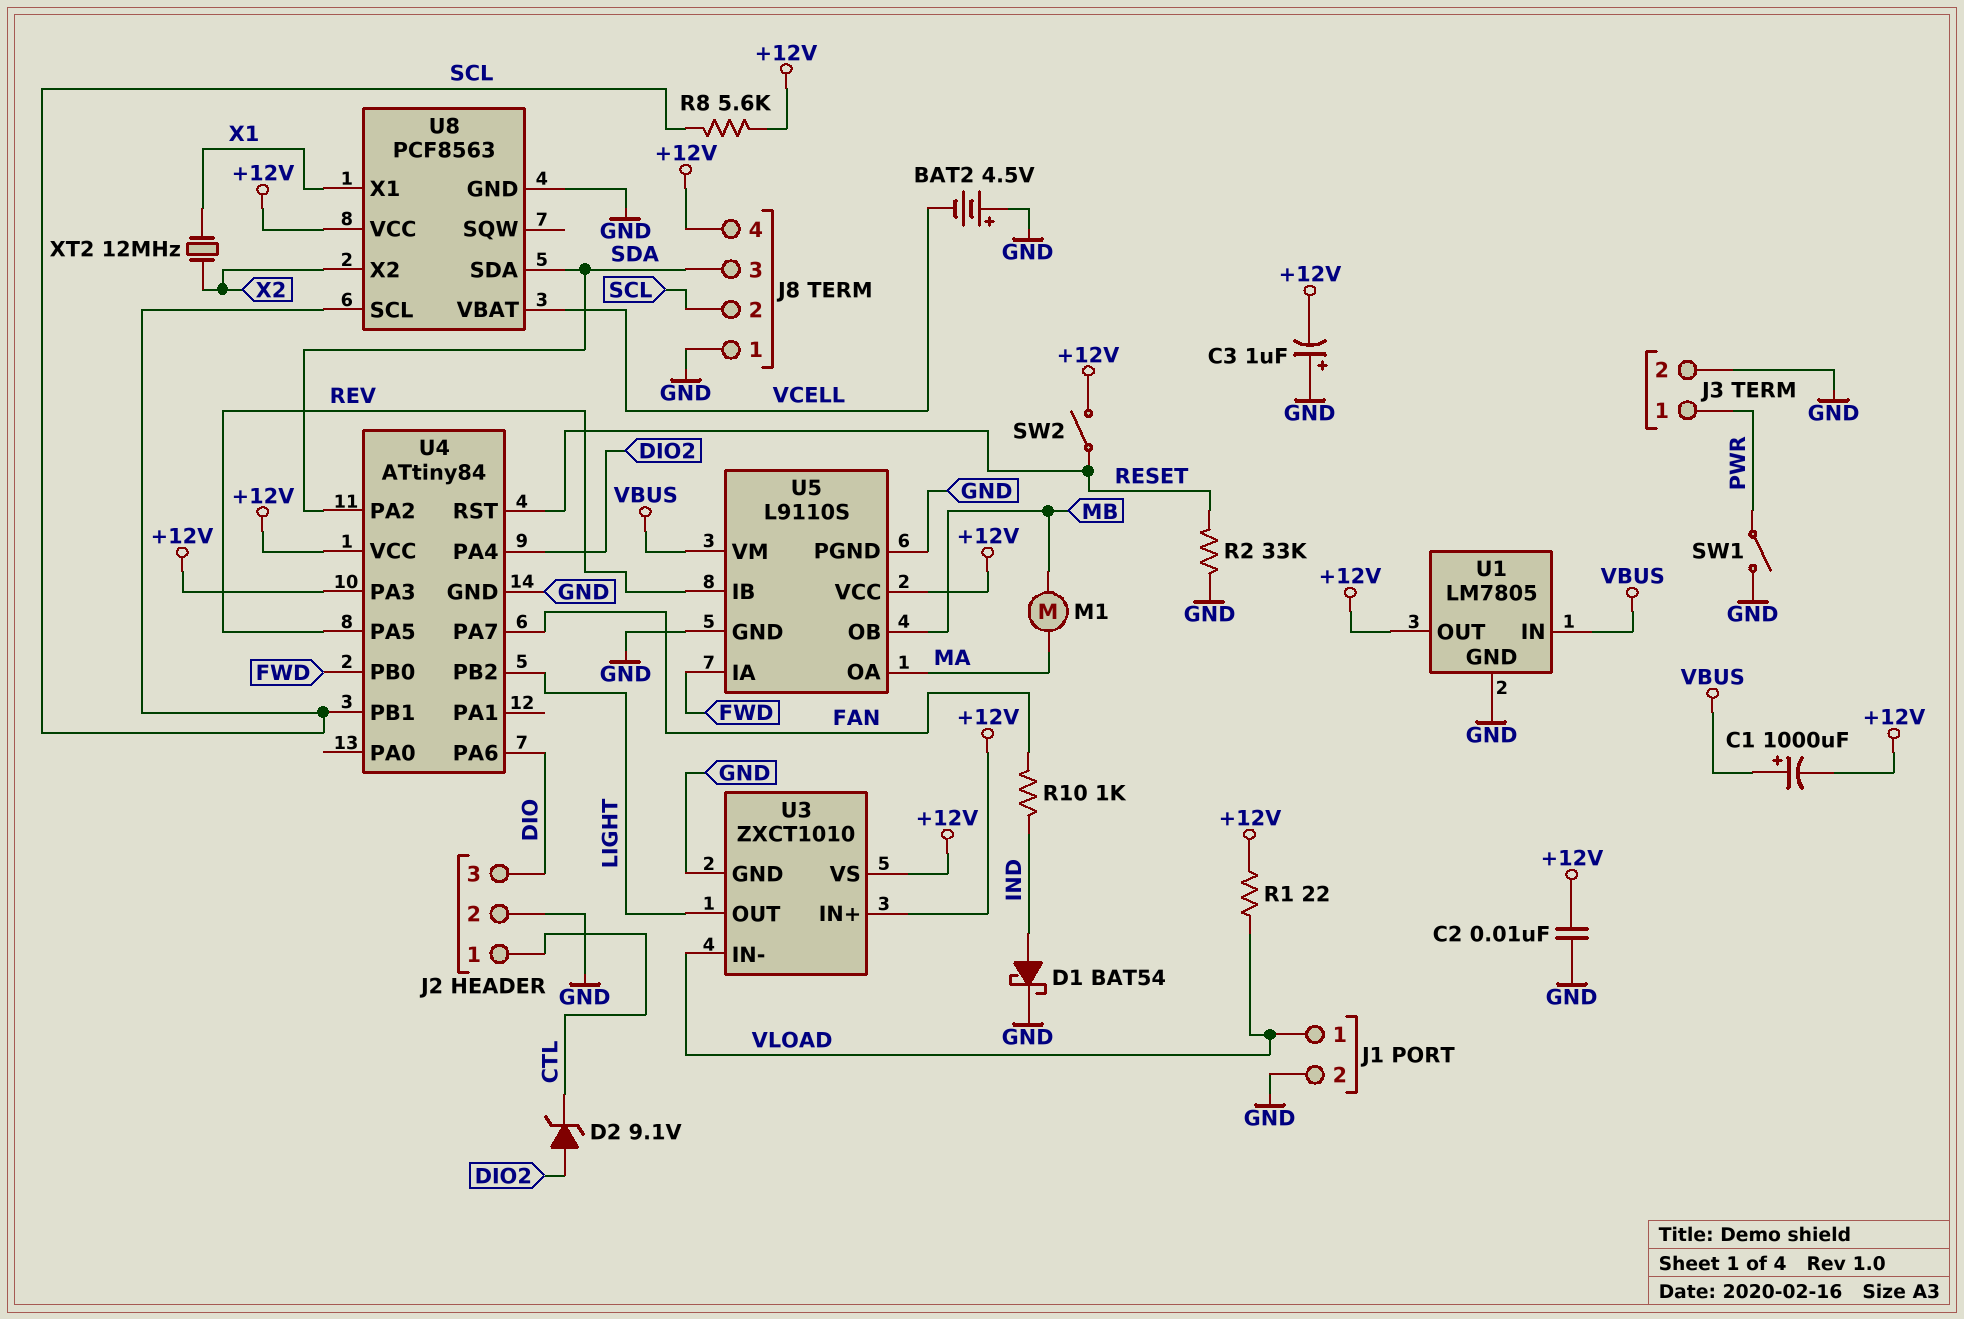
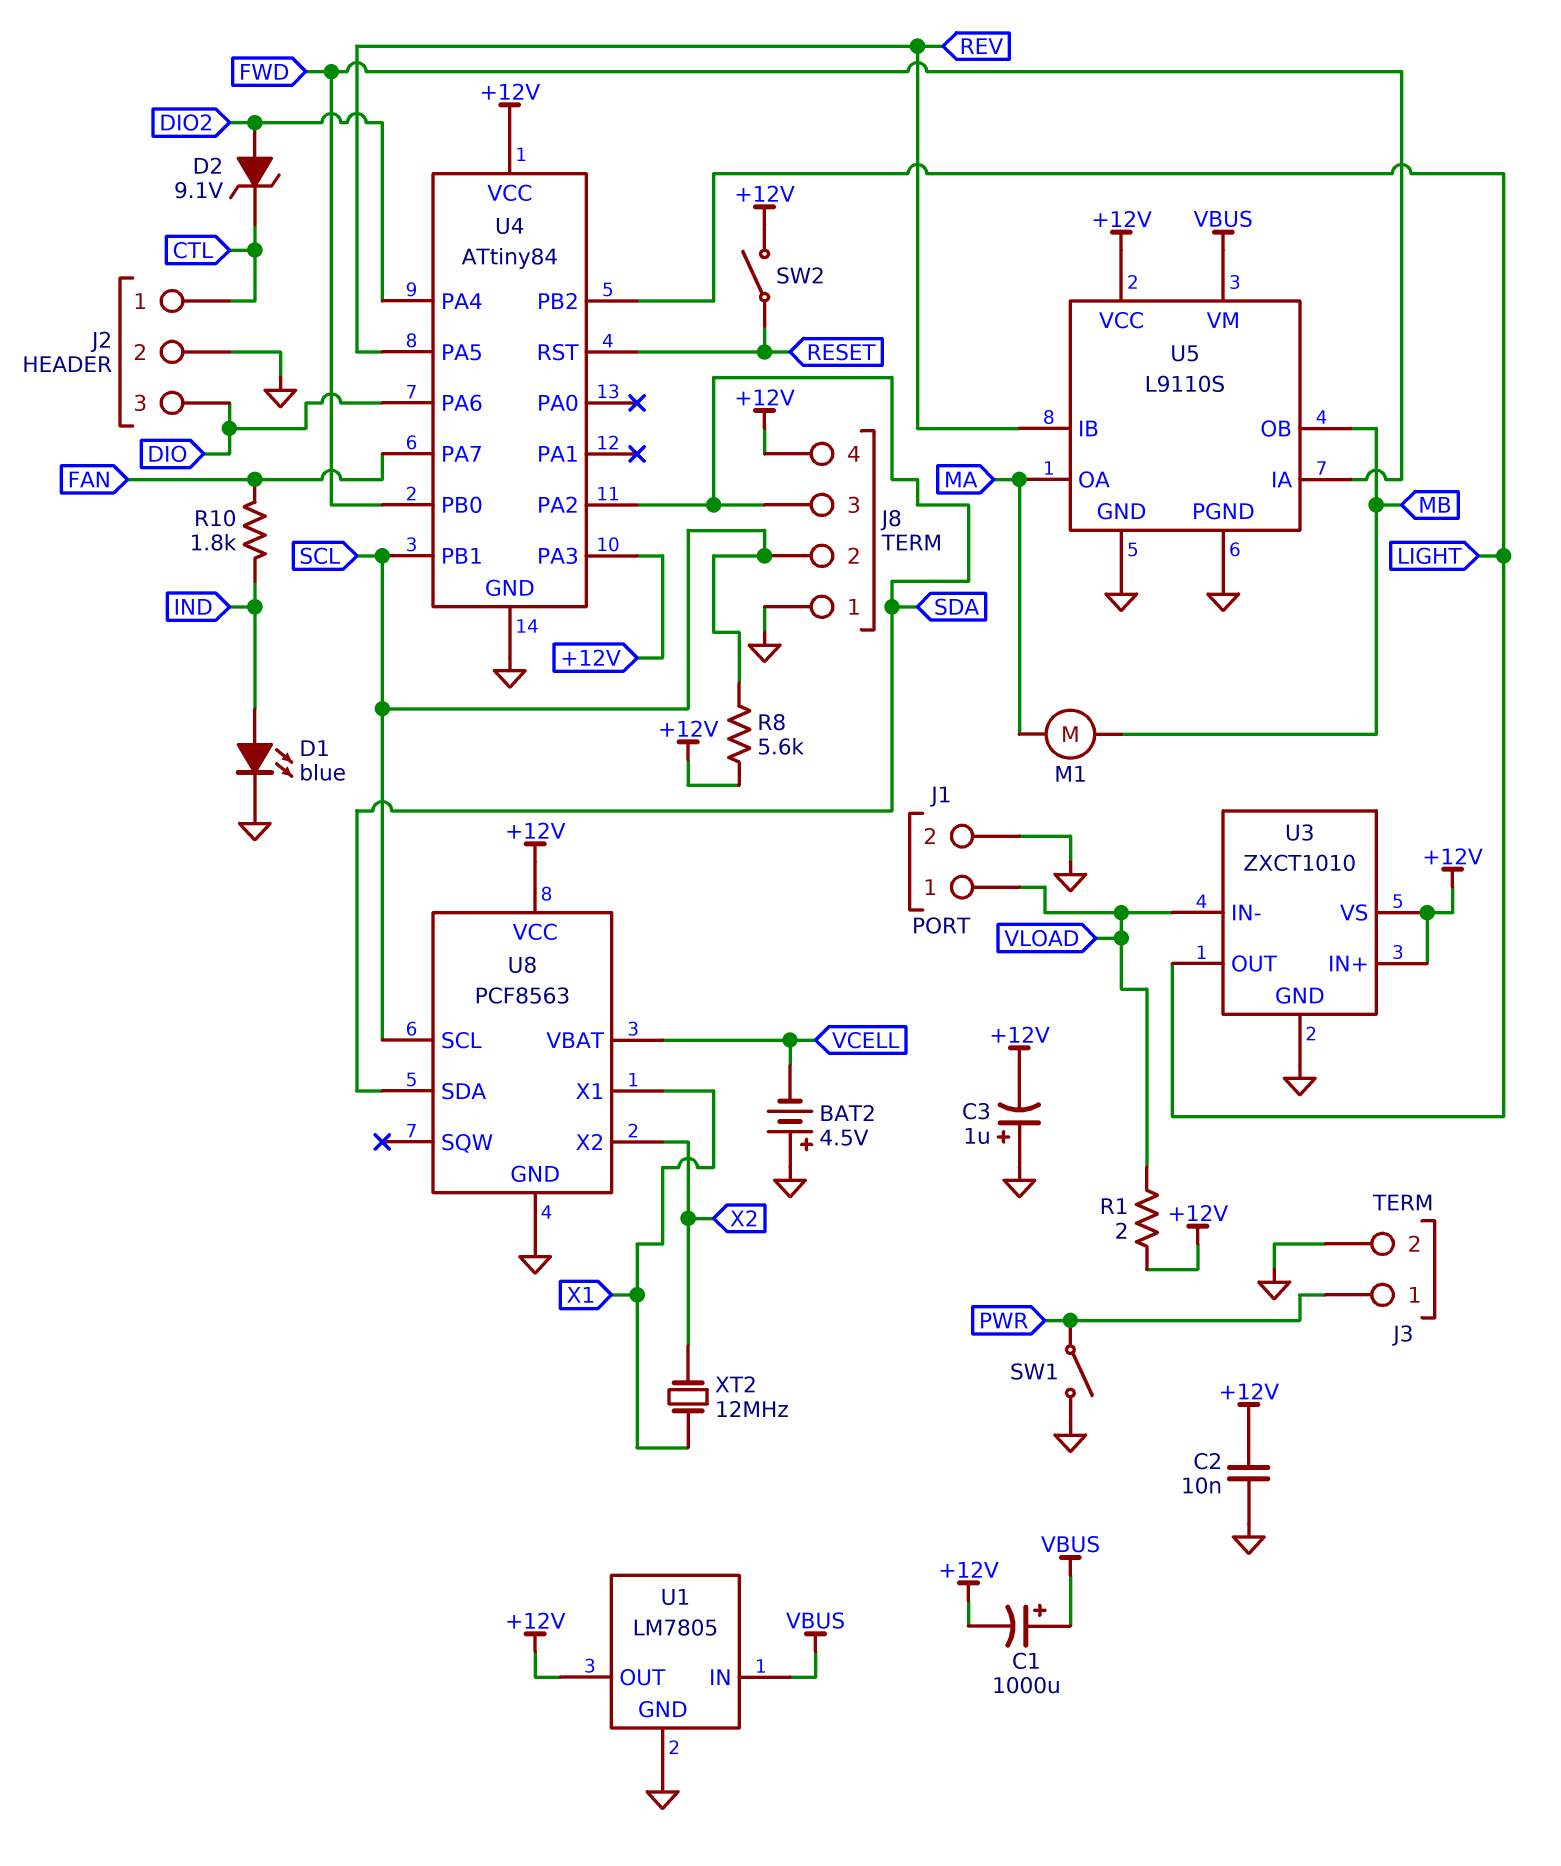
D1: schottky BAT54 (A IND, K GND) -> LED blue (A IND, K GND)
R1: 22 (+12V, VLOAD) -> 2 (+12V, VLOAD)
R2: 33k (GND, RESET) -> none
R10: 1k (FAN, IND) -> 1.8k (FAN, IND)

